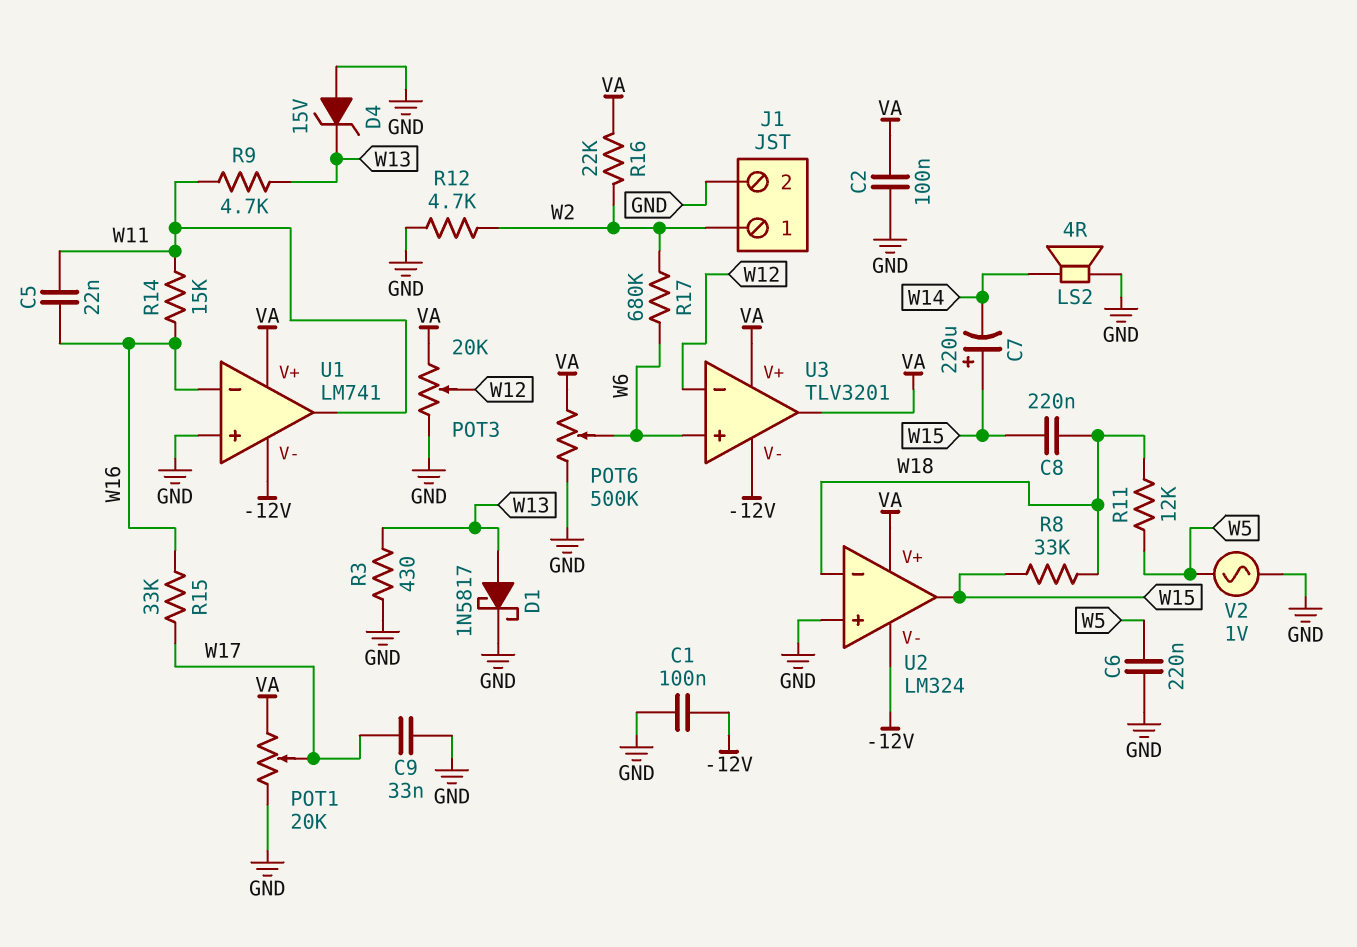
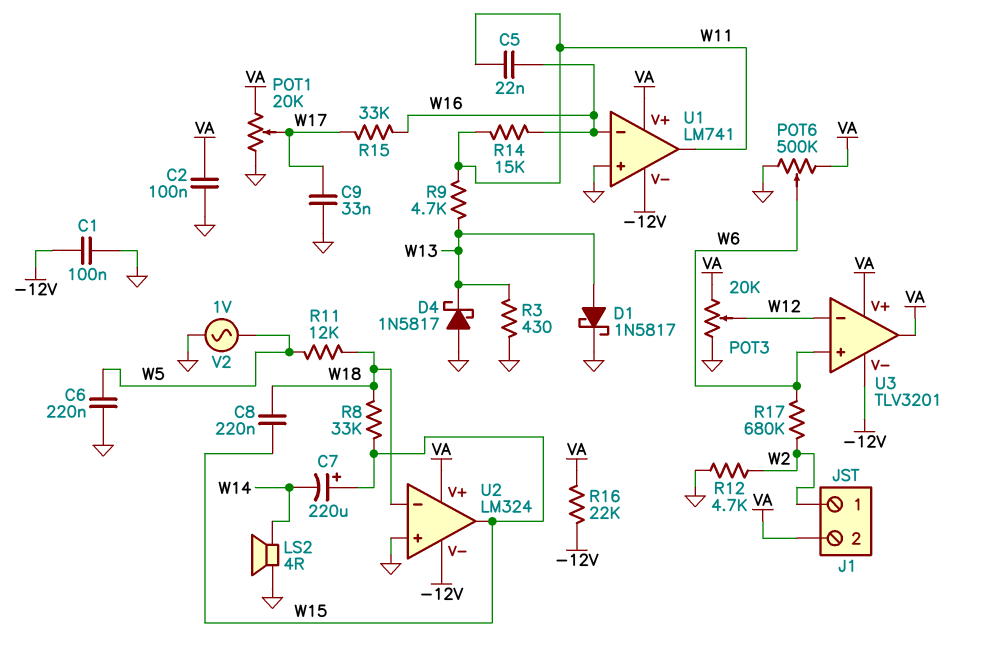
D4: zener 15V (A GND, K W13) -> schottky 1N5817 (A GND, K W13)
J1 pin 2: GND -> VA
R16: 22k (VA, W2) -> 22k (-12V, VA)

